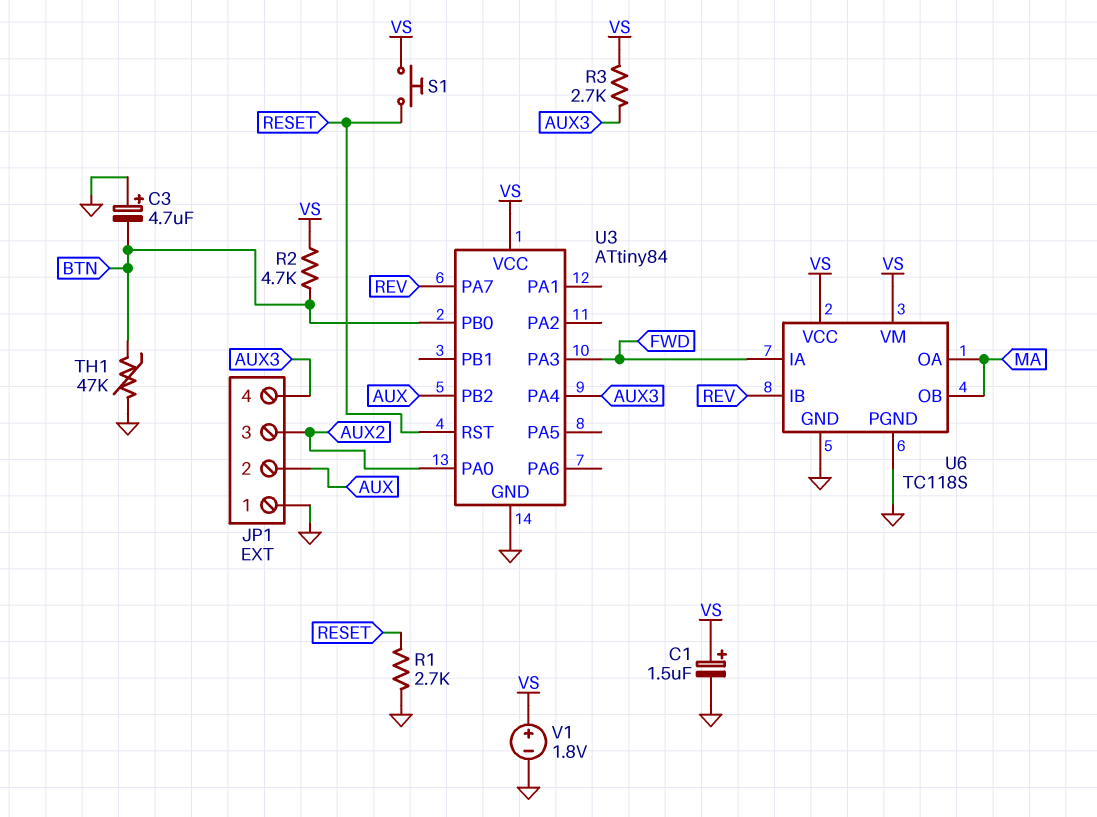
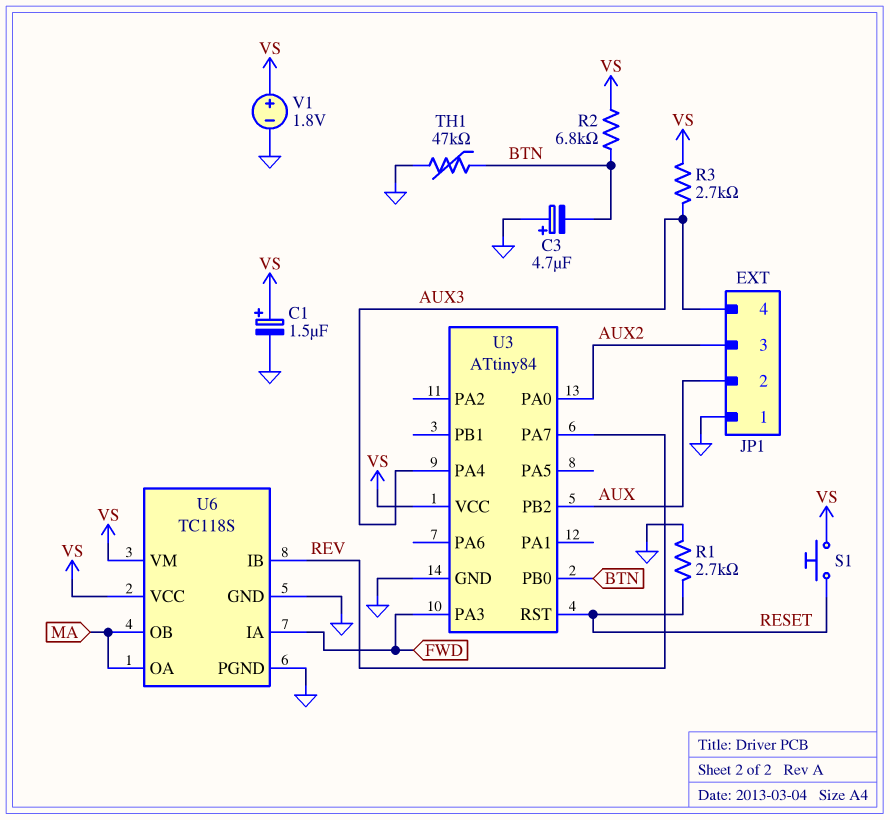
R2: 4.7k (BTN, VS) -> 6.8k (BTN, VS)

